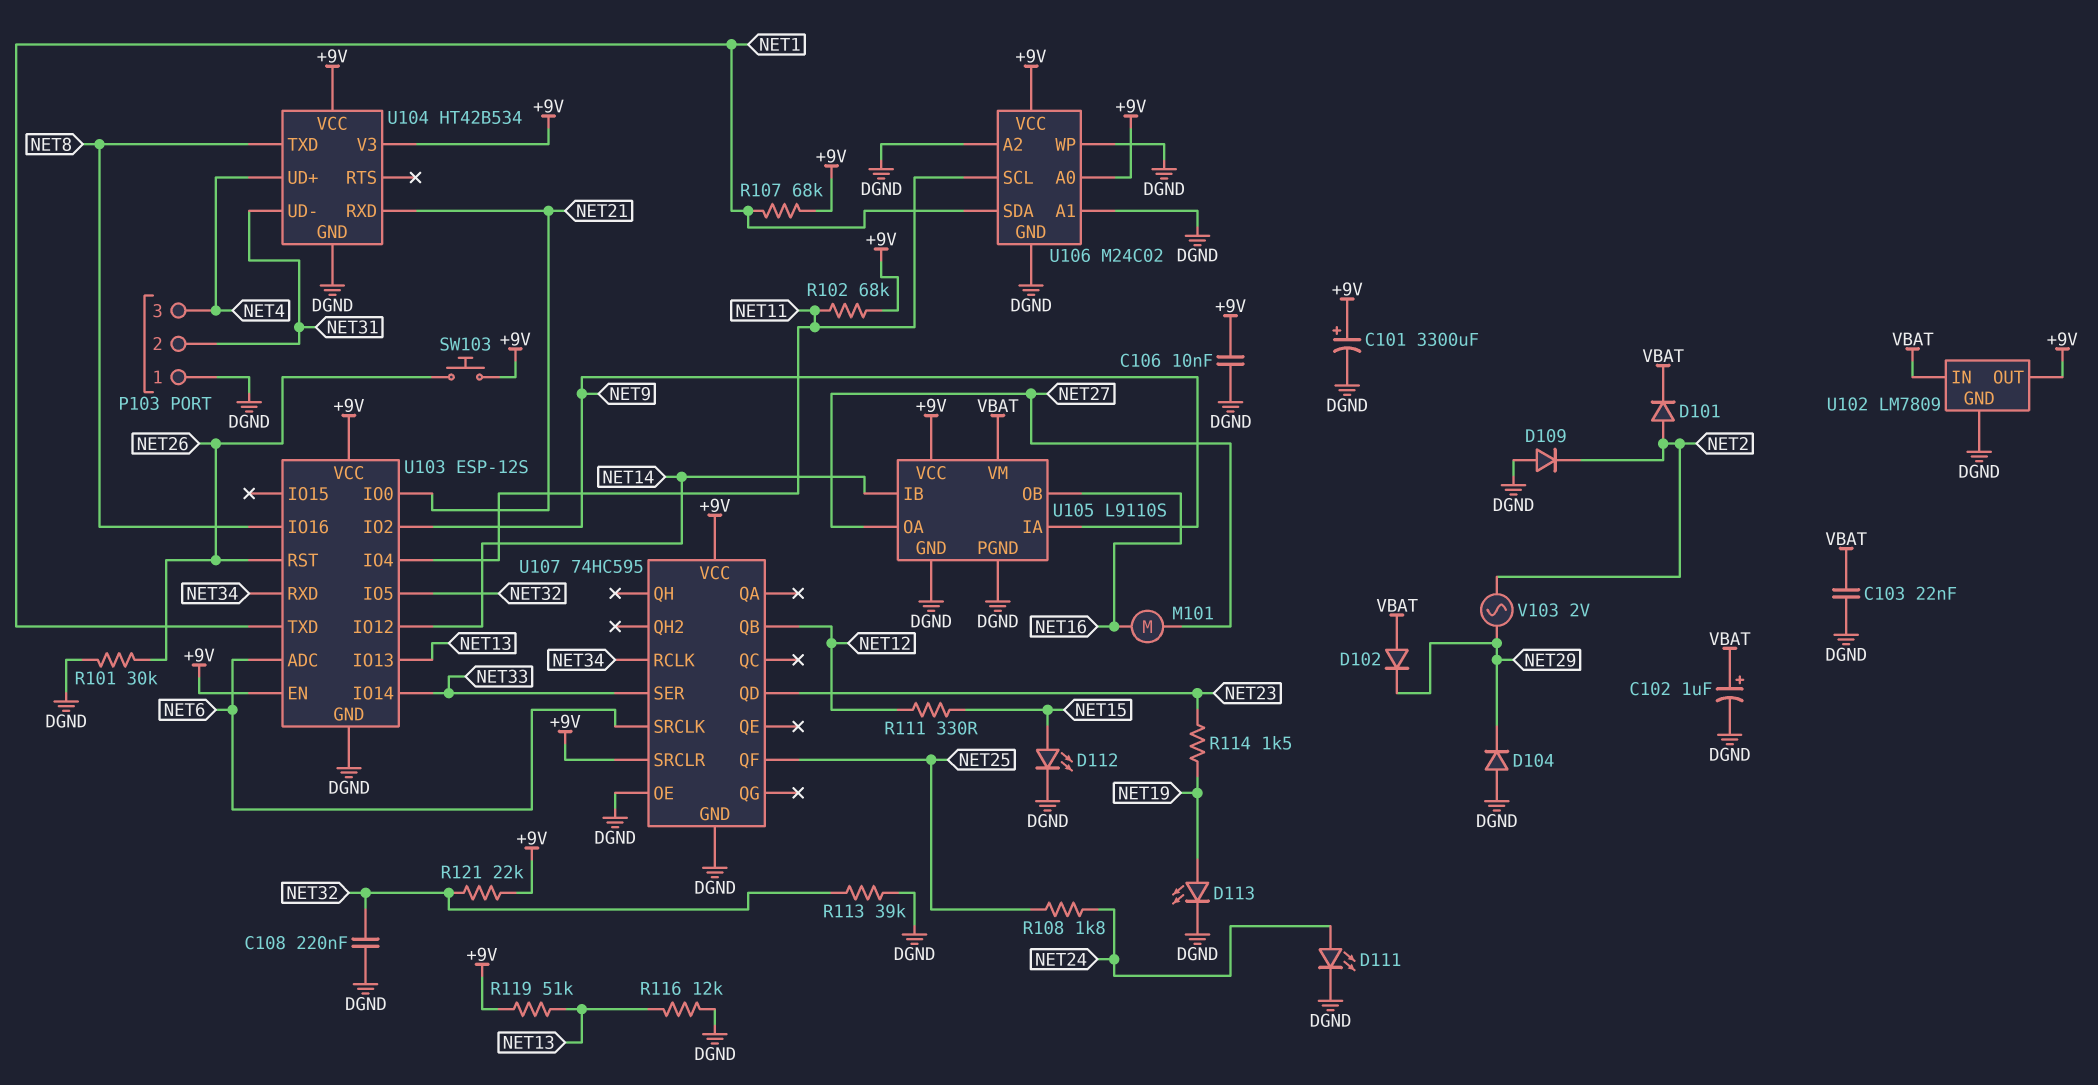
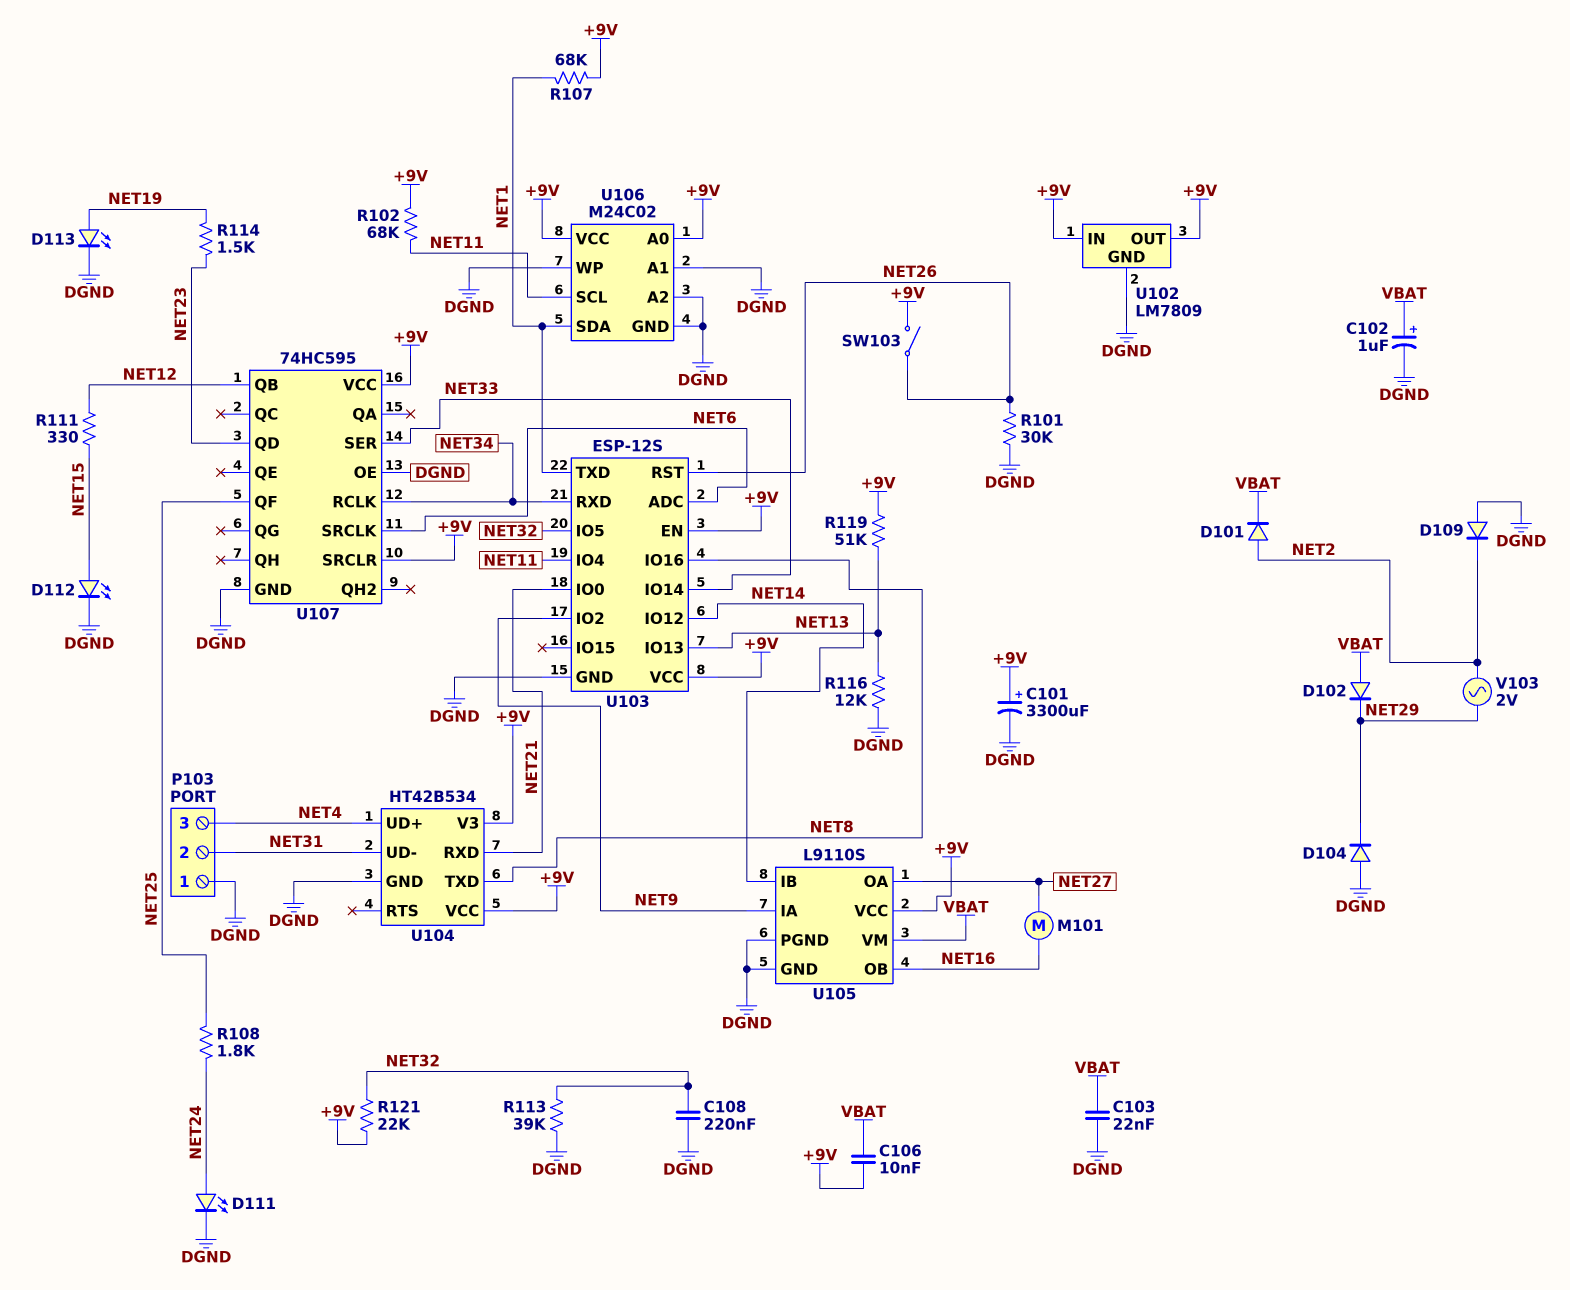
C106: 10nF (+9V, DGND) -> 10nF (+9V, VBAT)
SW103: button (+9V, NET26) -> switch (+9V, NET26)
U102 pin IN: VBAT -> +9V

